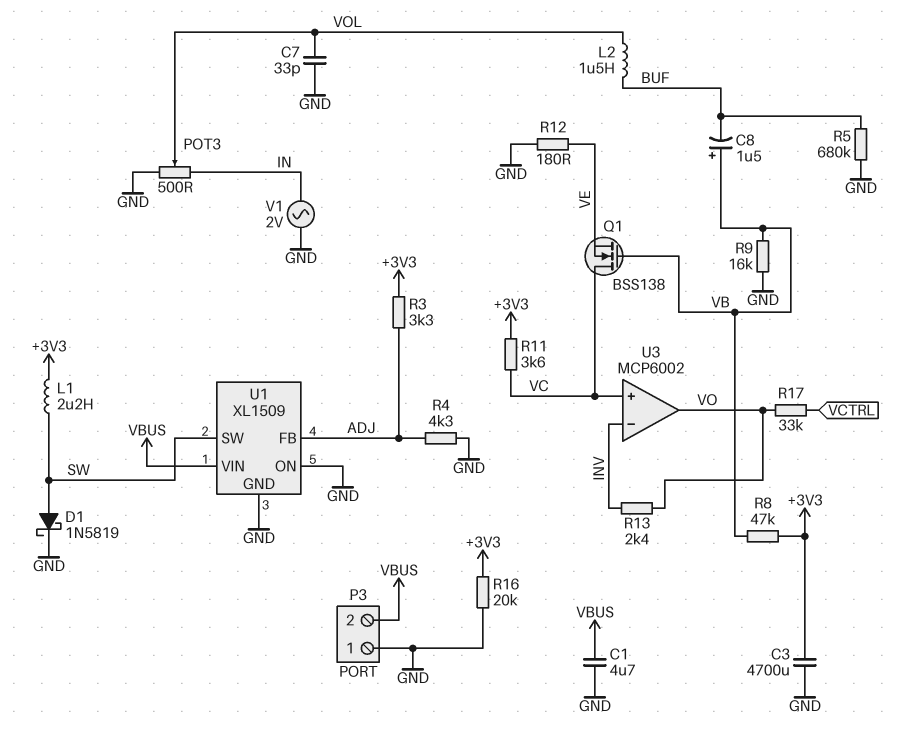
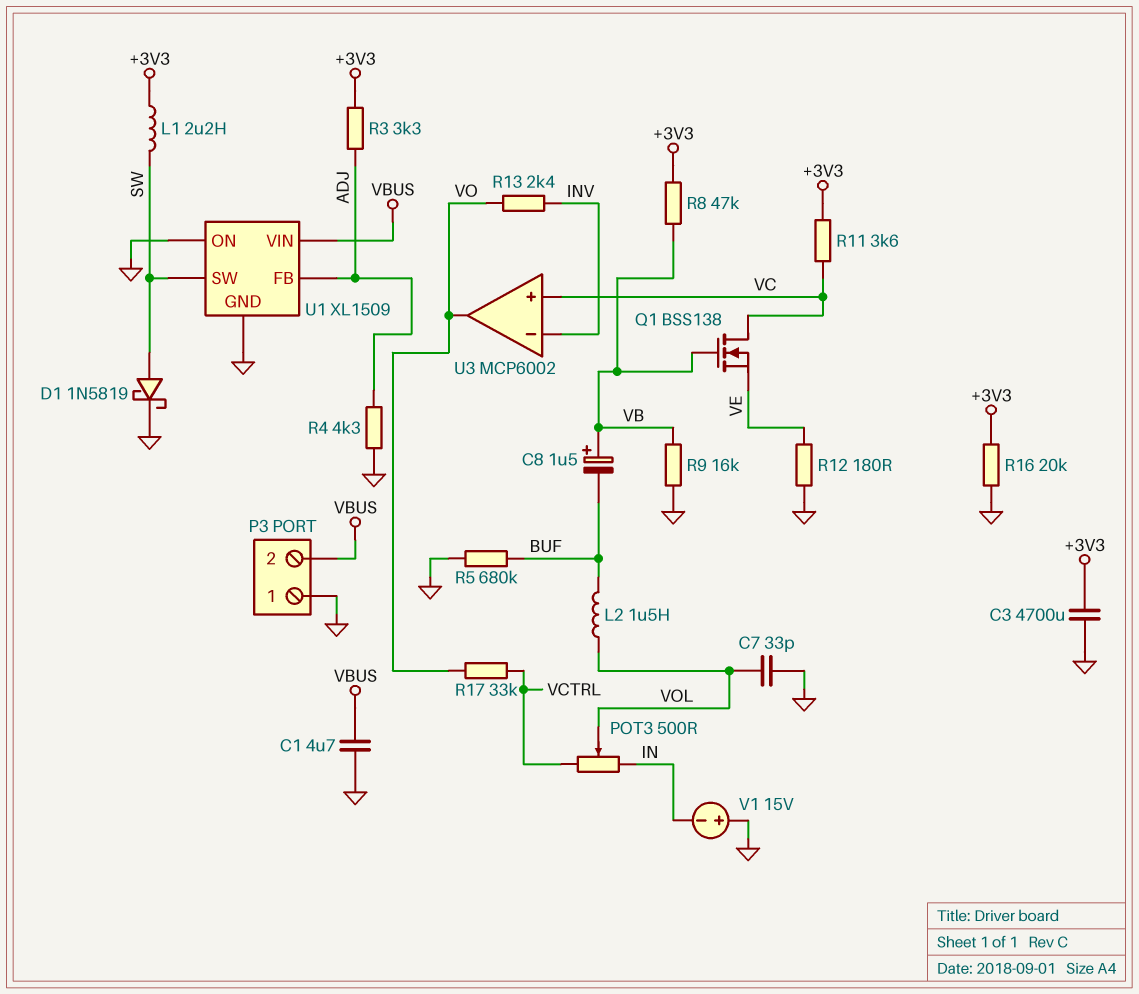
POT3: 500 (GND, IN, wiper VOL) -> 500 (IN, VCTRL, wiper VOL)
V1: AC 2V (GND, IN) -> 15V (plus GND, minus IN)

